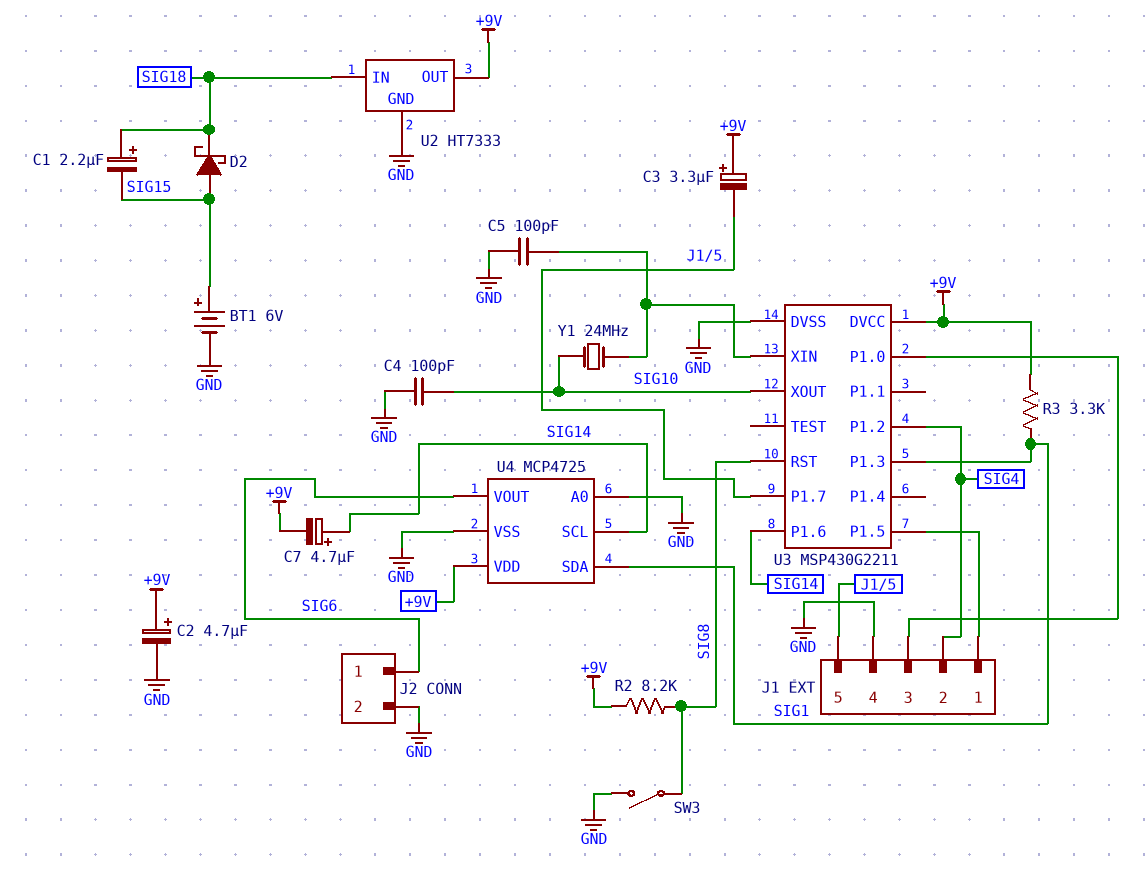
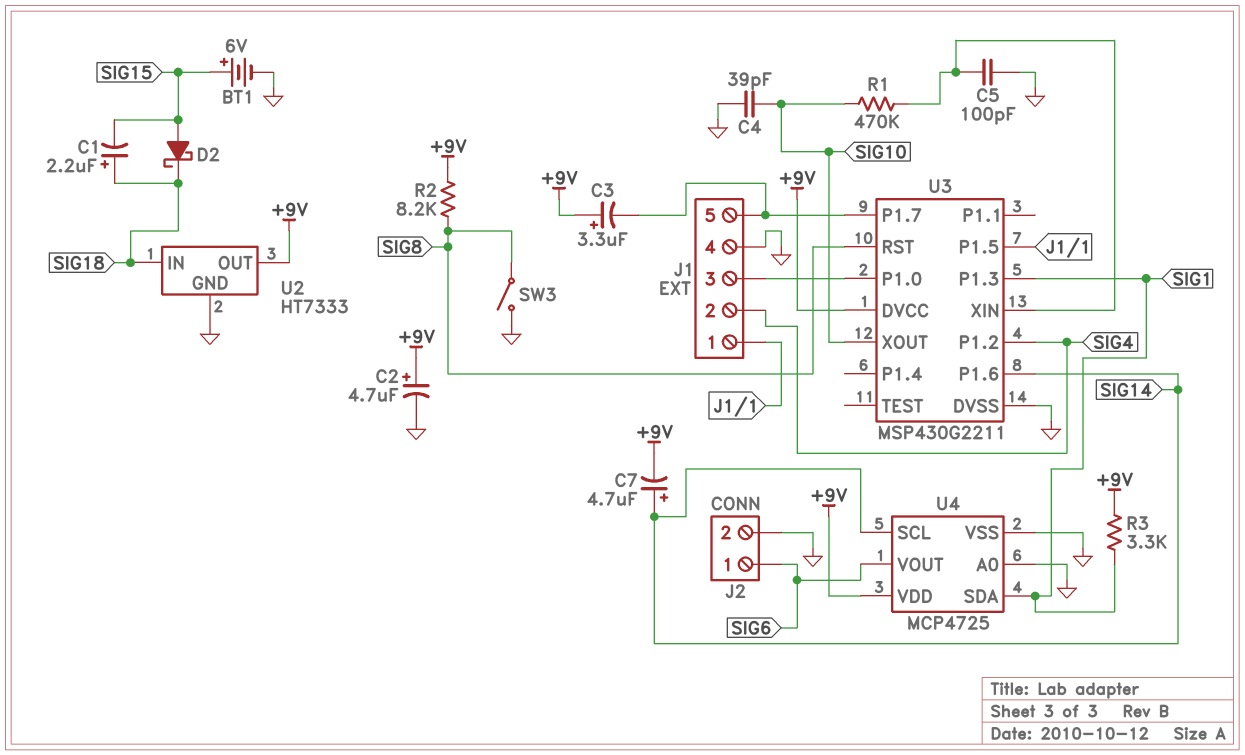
C4: 100pF (GND, SIG10) -> 39pF (GND, SIG10)
R1: none -> 470k (SIG10, U3/XIN)
Y1: 24MHz (SIG10, U3/XIN) -> none

